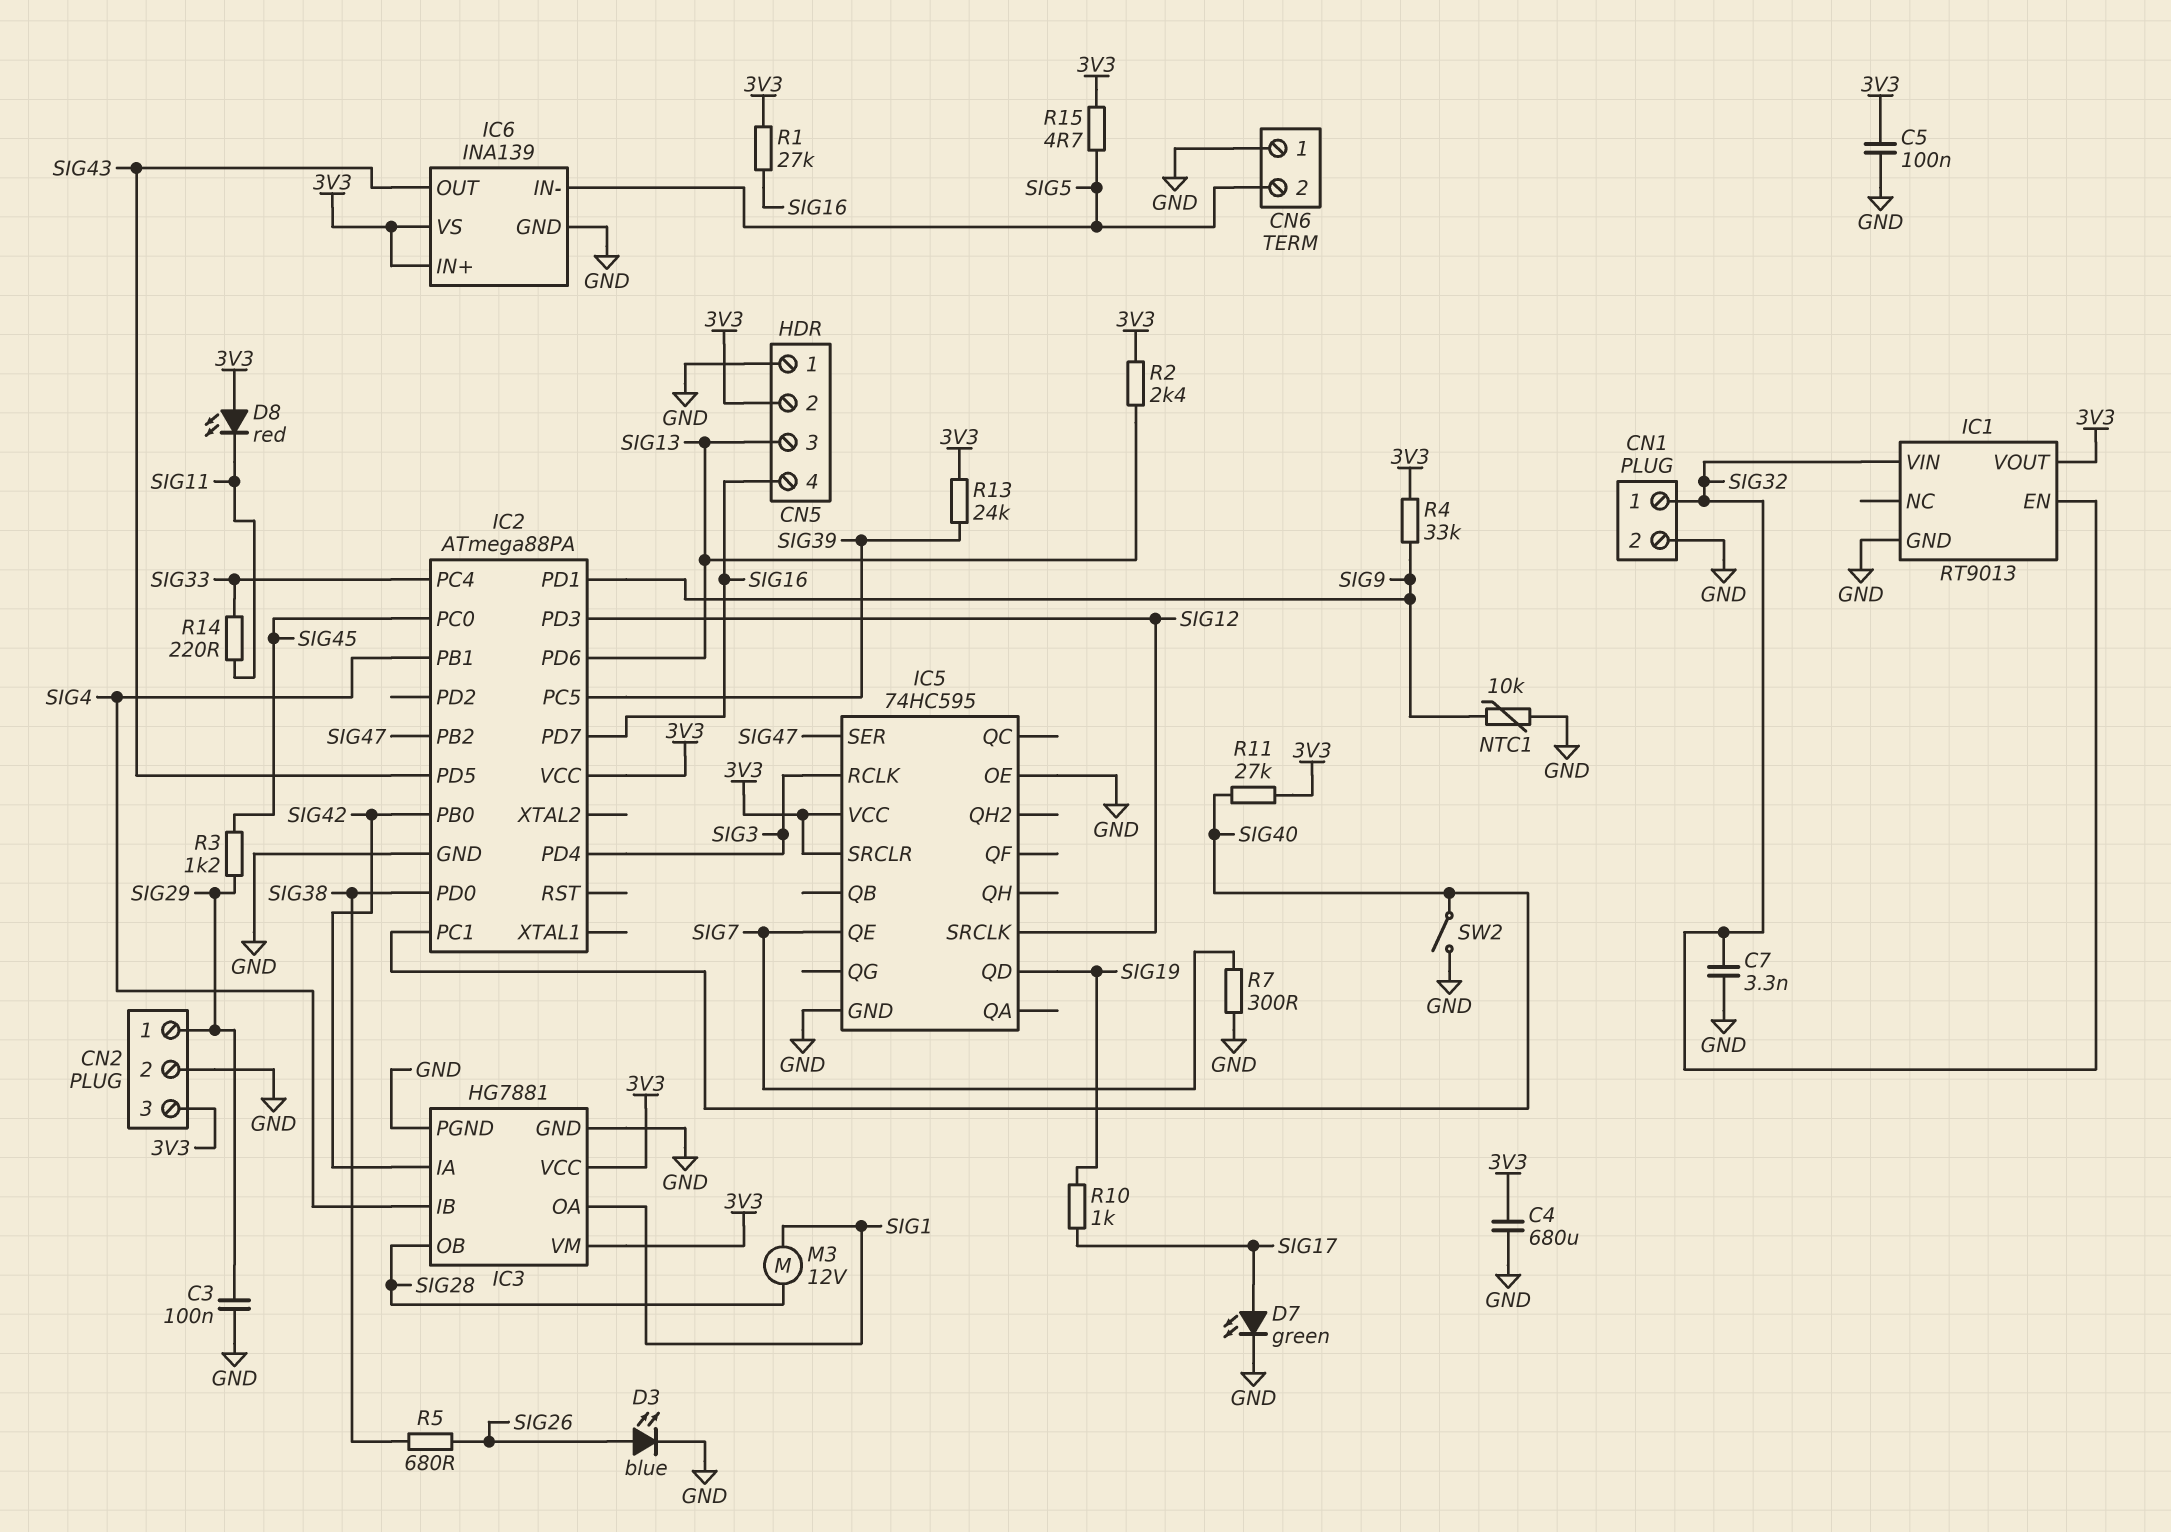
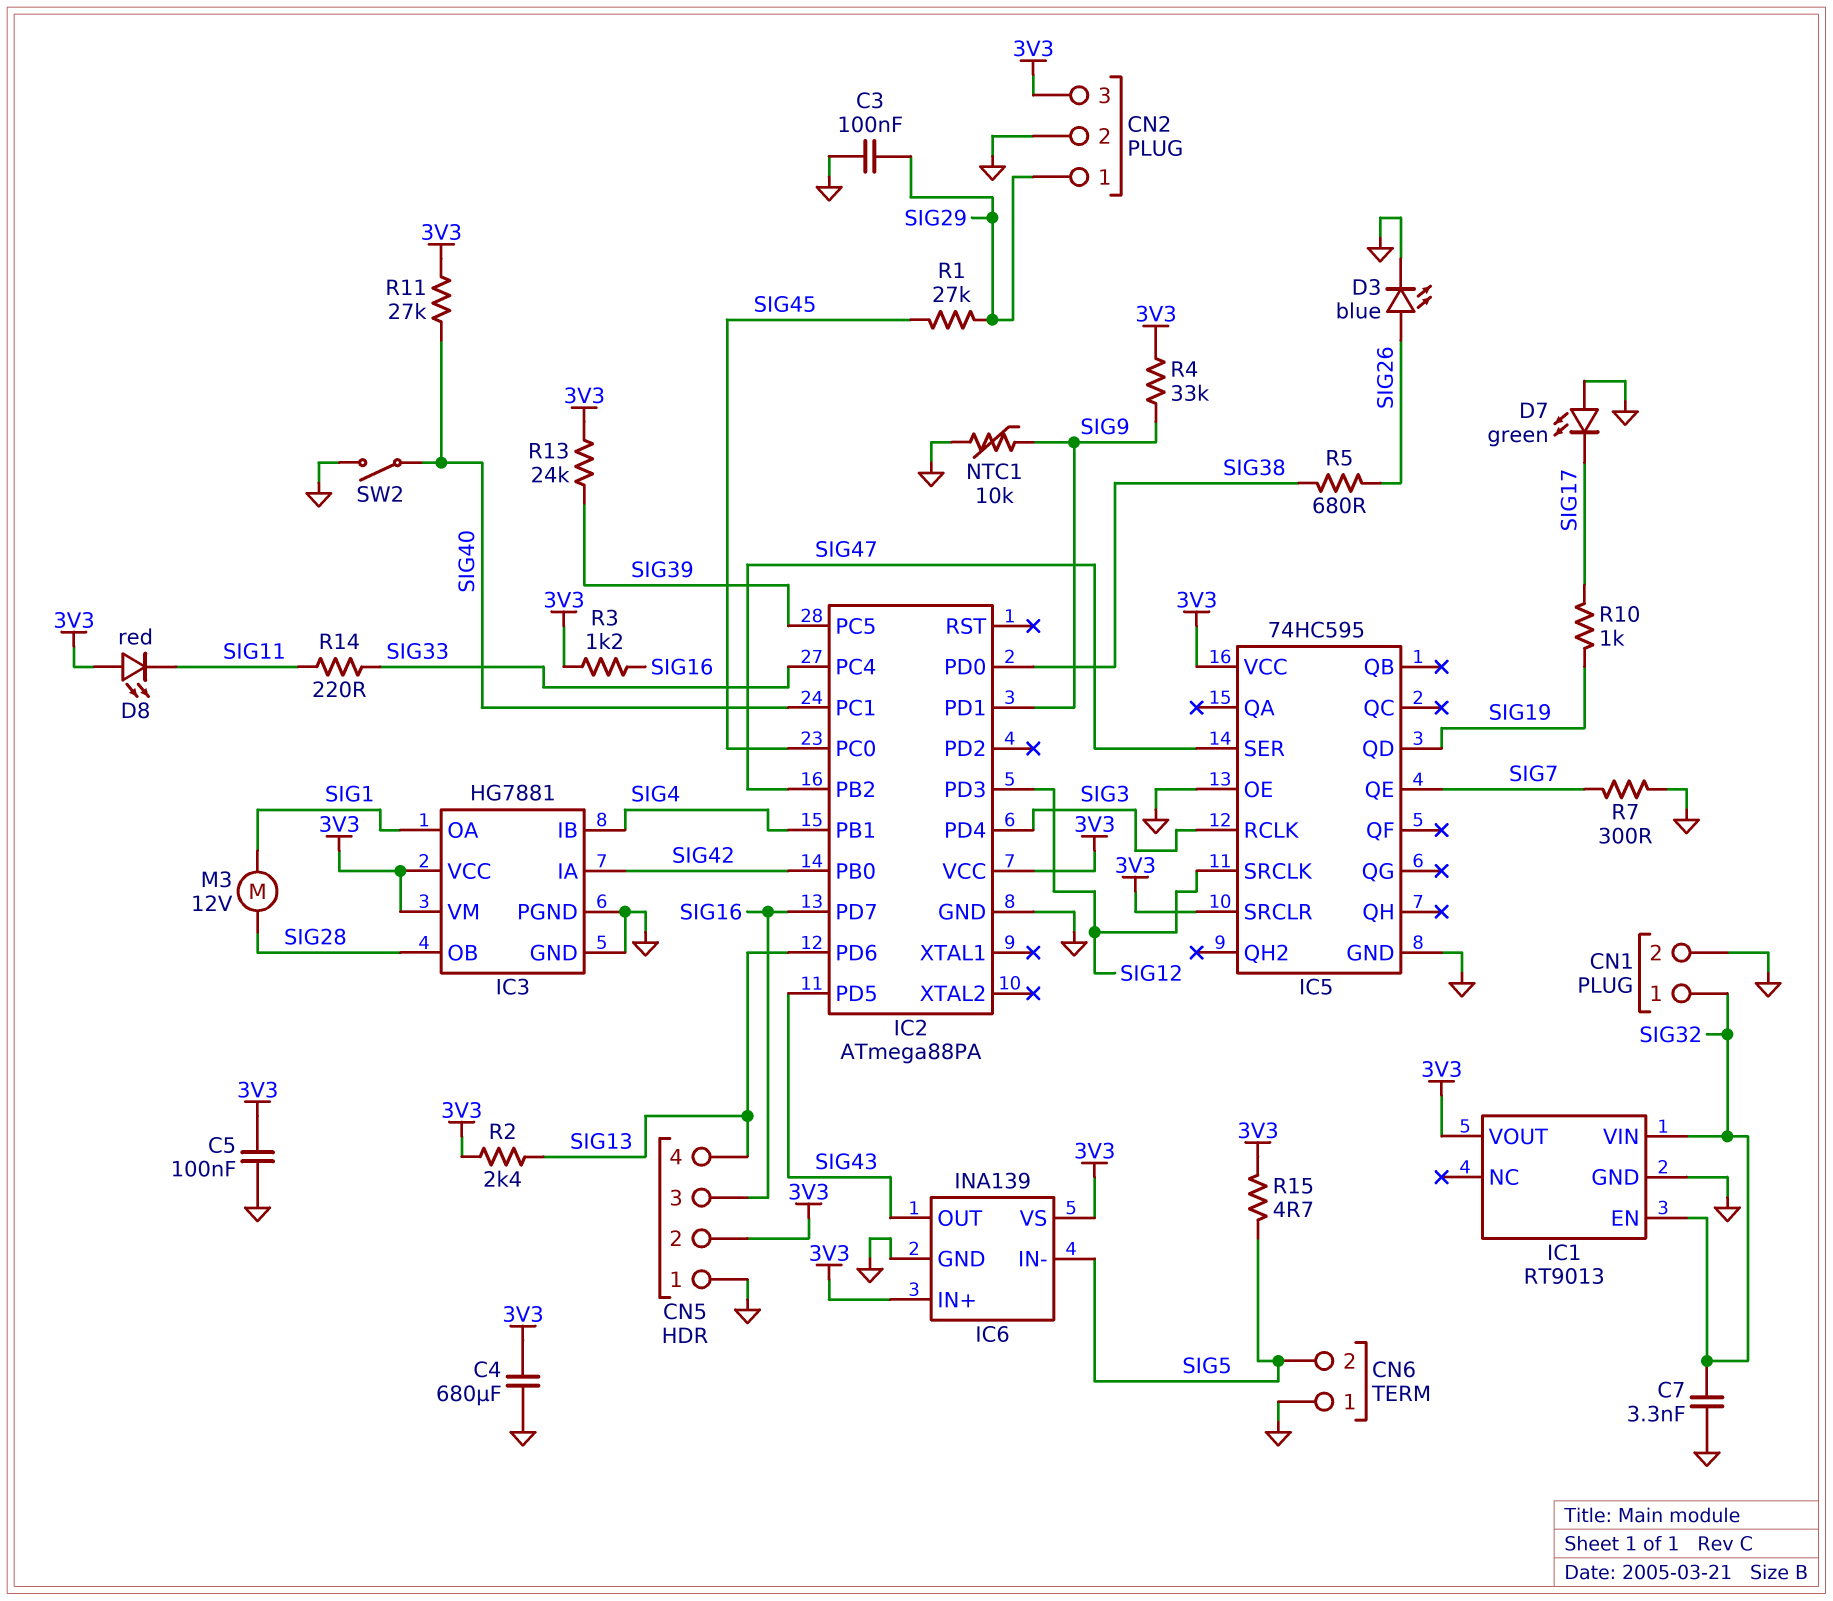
CN5 pin 3: SIG13 -> SIG16
CN5 pin 4: SIG16 -> SIG13
D7: LED green (A SIG17, K GND) -> LED green (A GND, K SIG17)
R1: 27k (3V3, SIG16) -> 27k (SIG29, SIG45)
R3: 1.2k (SIG29, SIG45) -> 1.2k (3V3, SIG16)

